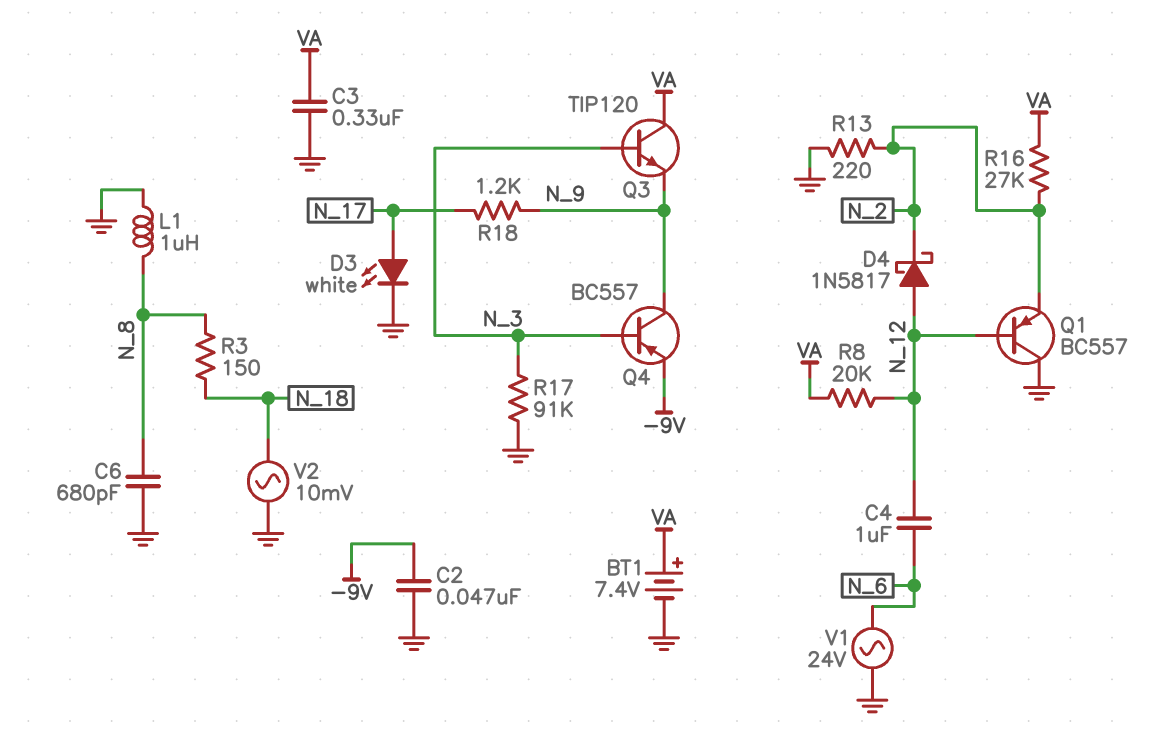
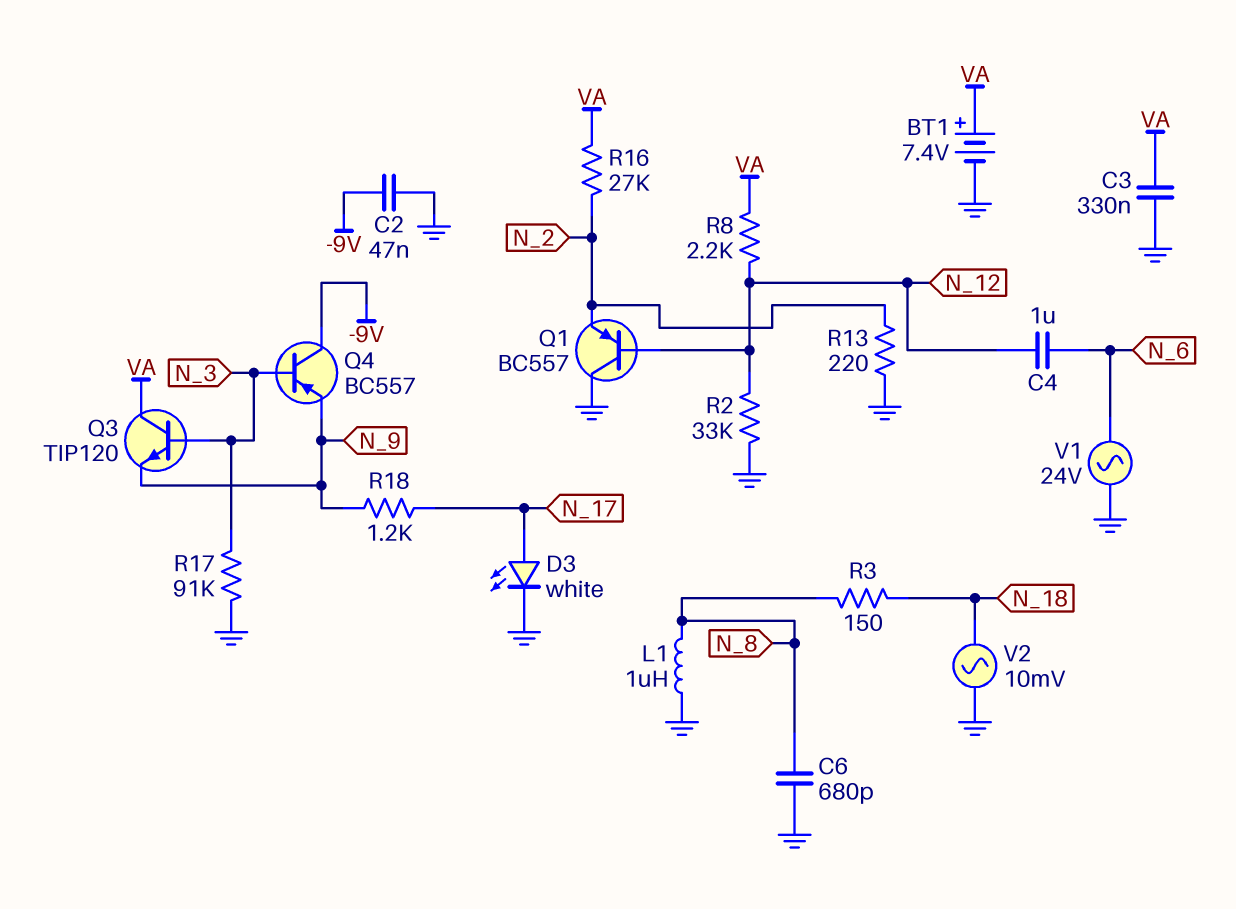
D4: schottky 1N5817 (A N_12, K N_2) -> none
Q4: PNP BC557 (B N_3, C N_9, E -9V) -> PNP BC557 (B N_3, C -9V, E N_9)
R2: none -> 33k (GND, N_12)
R8: 20k (N_12, VA) -> 2.2k (N_12, VA)

